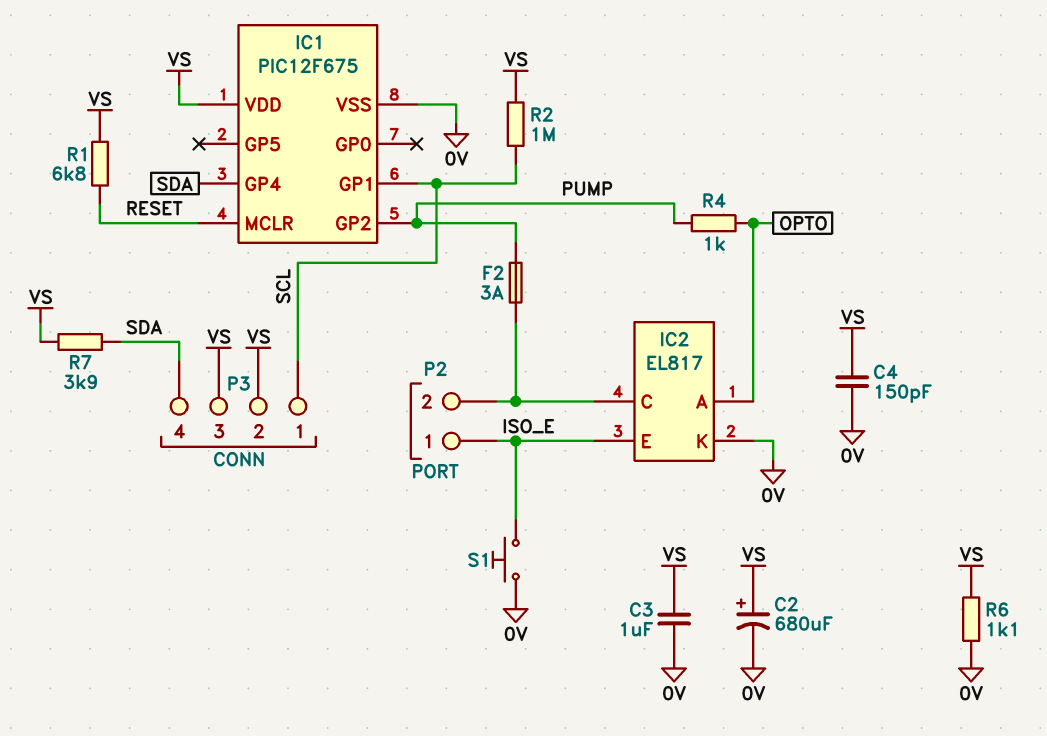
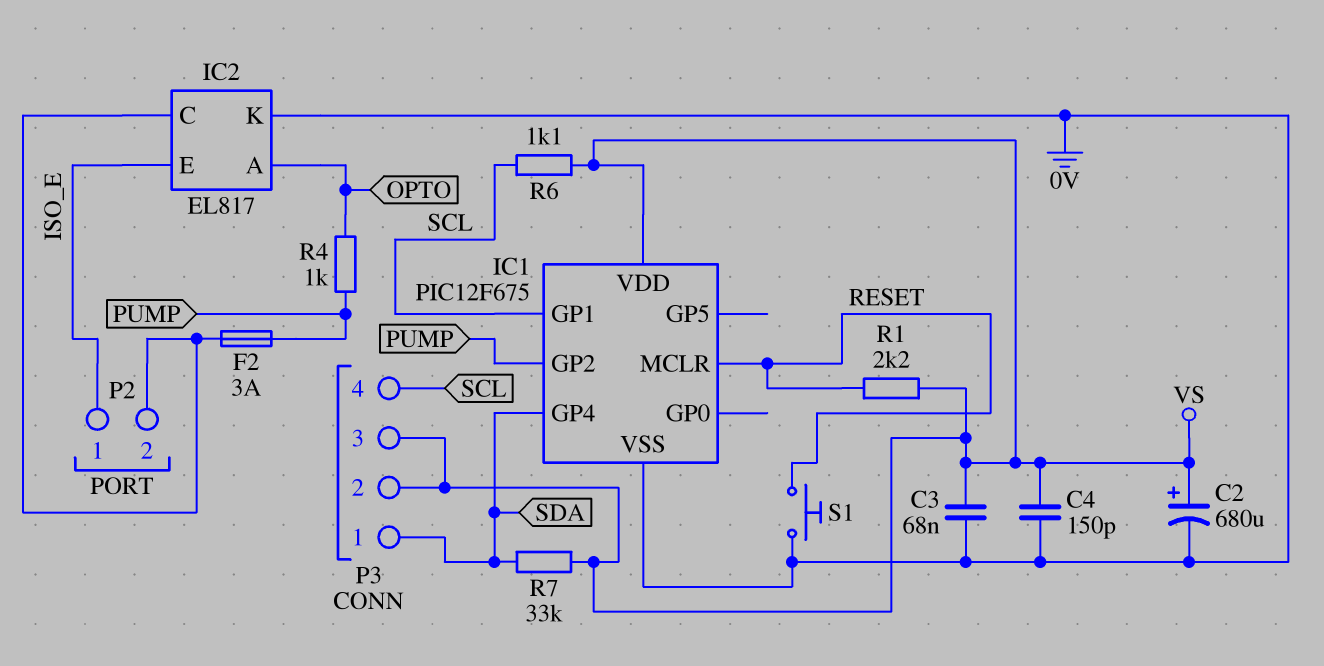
C3: 1uF (0V, VS) -> 68nF (0V, VS)
P3 pin 1: SCL -> SDA
P3 pin 4: SDA -> SCL
R1: 6.8k (RESET, VS) -> 2.2k (RESET, VS)
R2: 1M (SCL, VS) -> none
R6: 1.1k (0V, VS) -> 1.1k (SCL, VS)
R7: 3.9k (SDA, VS) -> 33k (SDA, VS)
S1: button (0V, ISO_E) -> button (0V, RESET)

